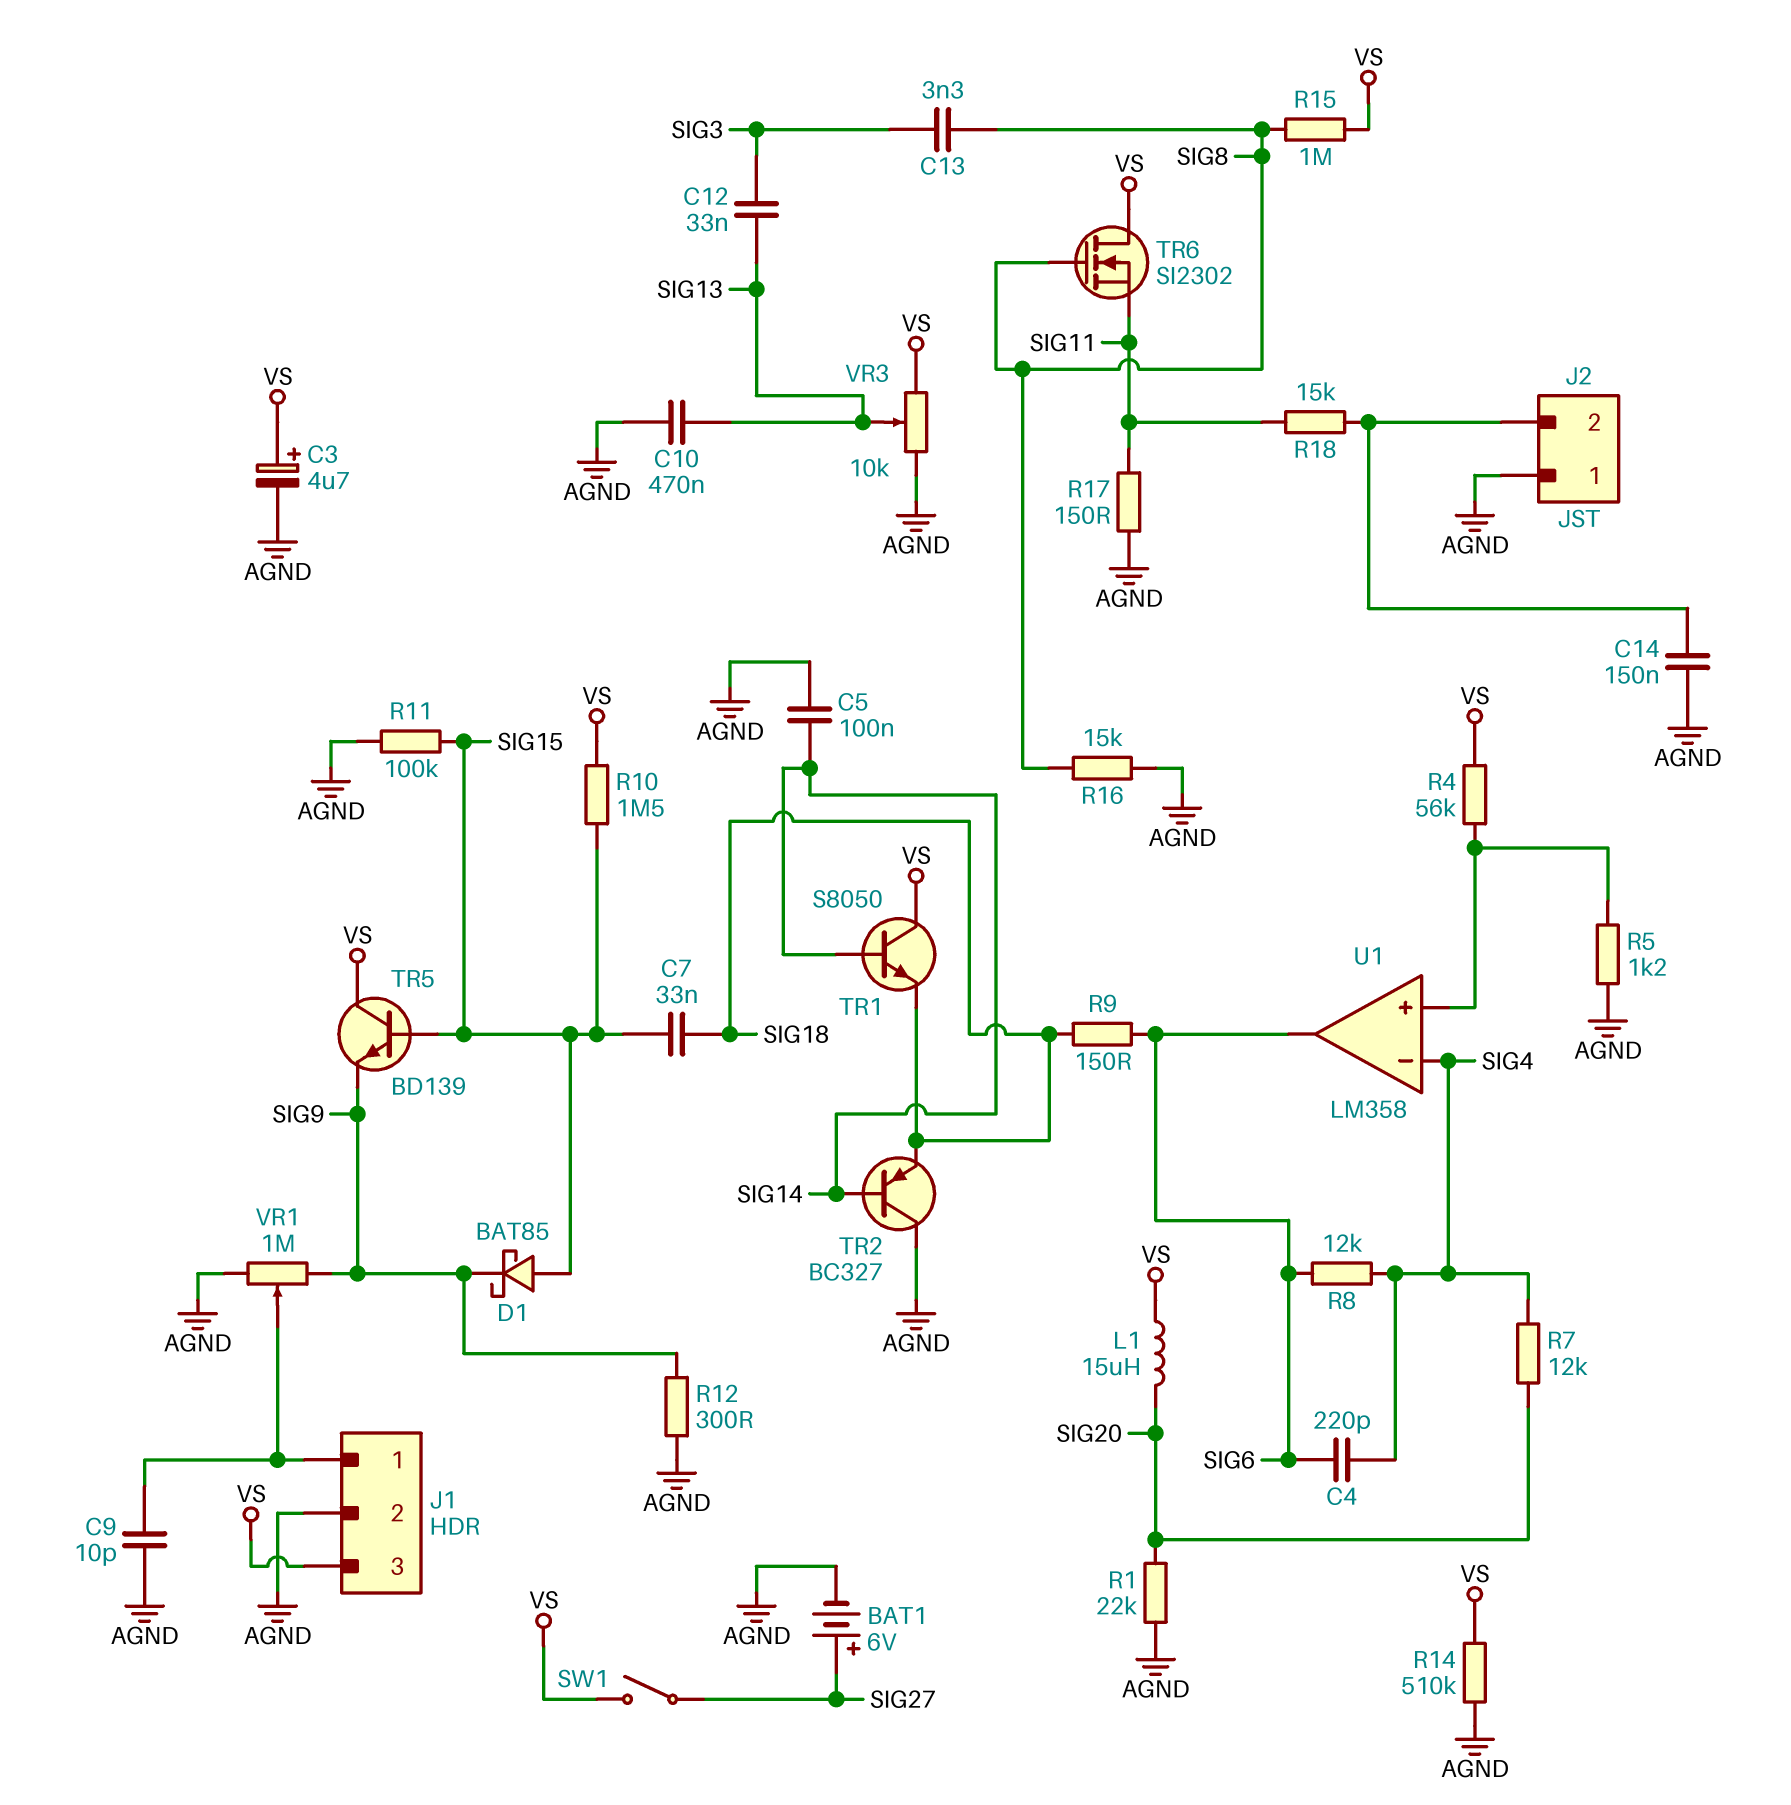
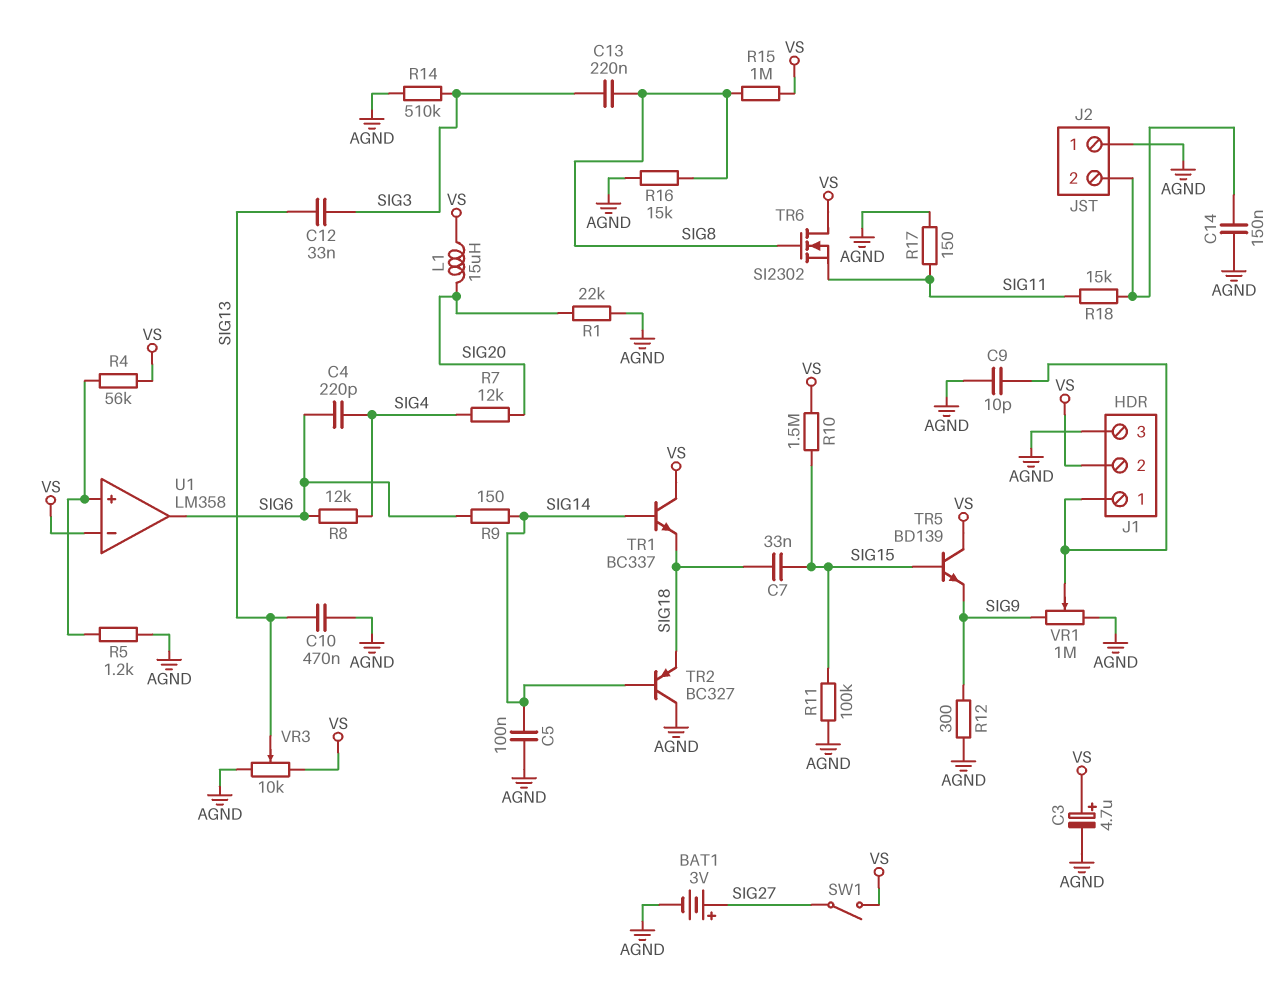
BAT1: 6V (plus SIG27, minus AGND) -> 3V (plus SIG27, minus AGND)
C13: 3.3nF (SIG3, SIG8) -> 220nF (SIG3, SIG8)
D1: schottky BAT85 (A SIG15, K SIG9) -> none
J1 pin 2: AGND -> VS
J1 pin 3: VS -> AGND
R9: 150 (SIG6, SIG18) -> 150 (SIG6, SIG14)
R14: 510k (AGND, VS) -> 510k (AGND, SIG3)
TR1: NPN S8050 (B SIG14, C VS, E SIG18) -> NPN BC337 (B SIG14, C VS, E SIG18)
U1 pin in-: SIG4 -> VS

